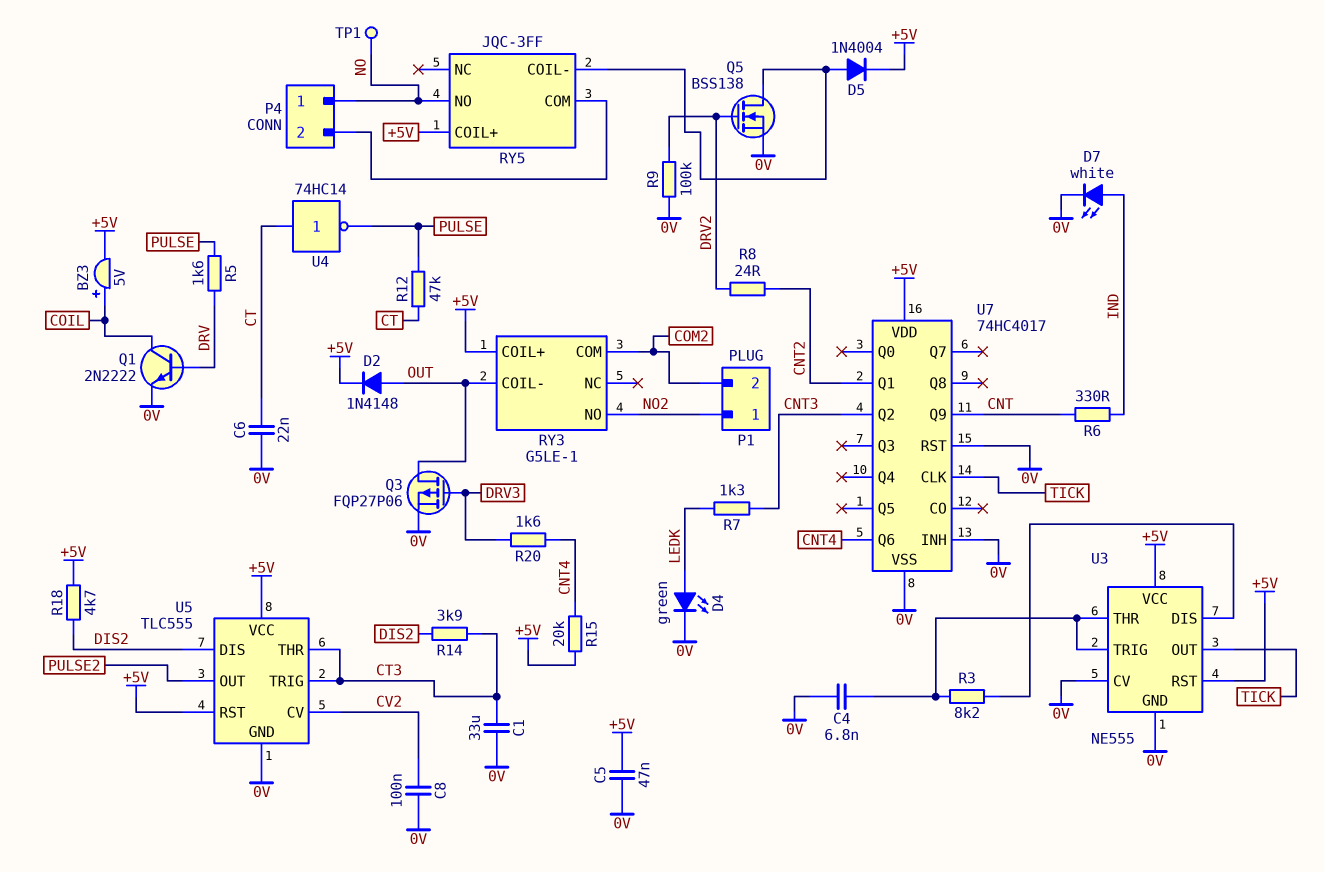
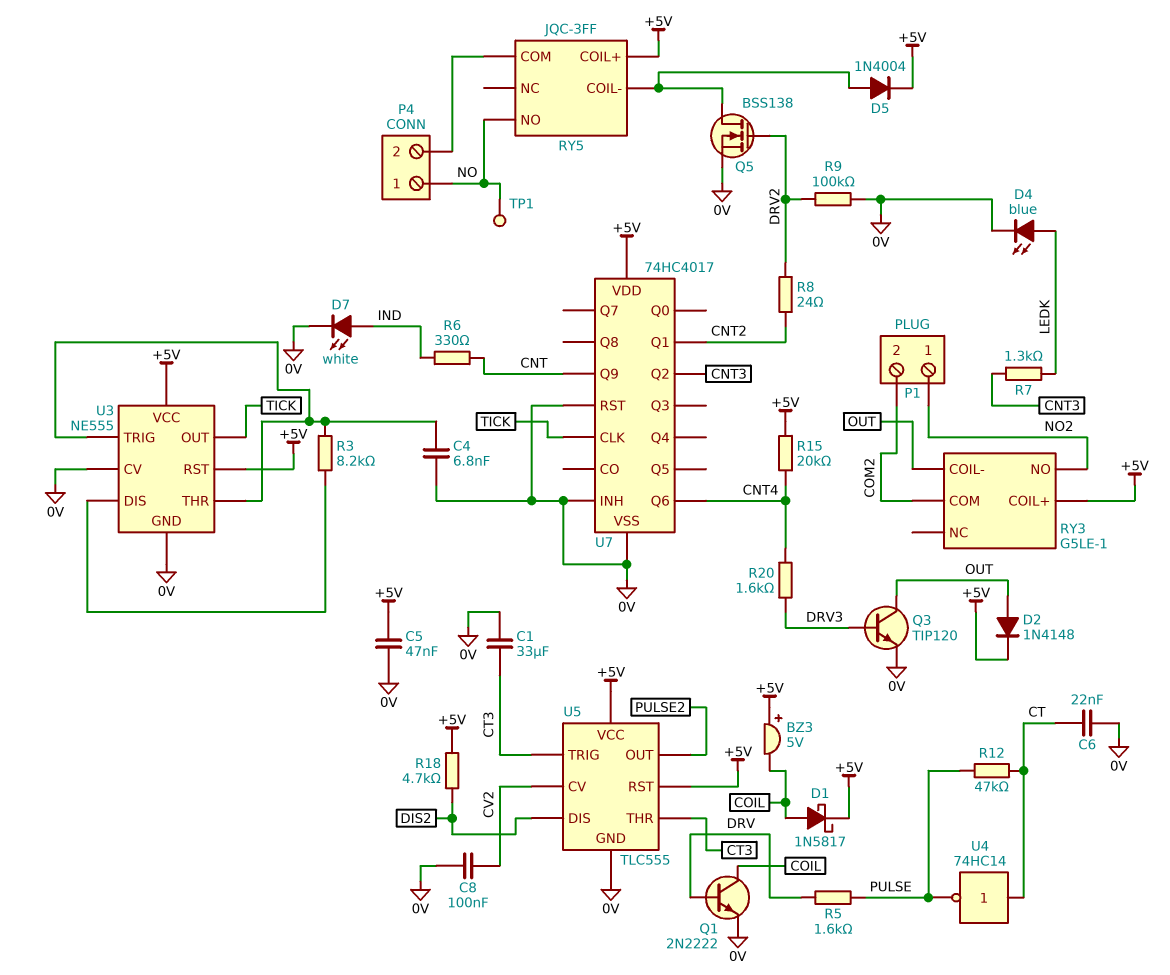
BZ3: buzzer 5V (plus COIL, minus +5V) -> buzzer 5V (plus +5V, minus COIL)
D1: none -> schottky 1N5817 (A COIL, K +5V)
D4: LED green (A LEDK, K 0V) -> LED blue (A LEDK, K 0V)
Q3: PMOS FQP27P06 (G DRV3, D OUT, S 0V) -> NPN TIP120 (B DRV3, C OUT, E 0V)
R14: 3.9k (CT3, DIS2) -> none

